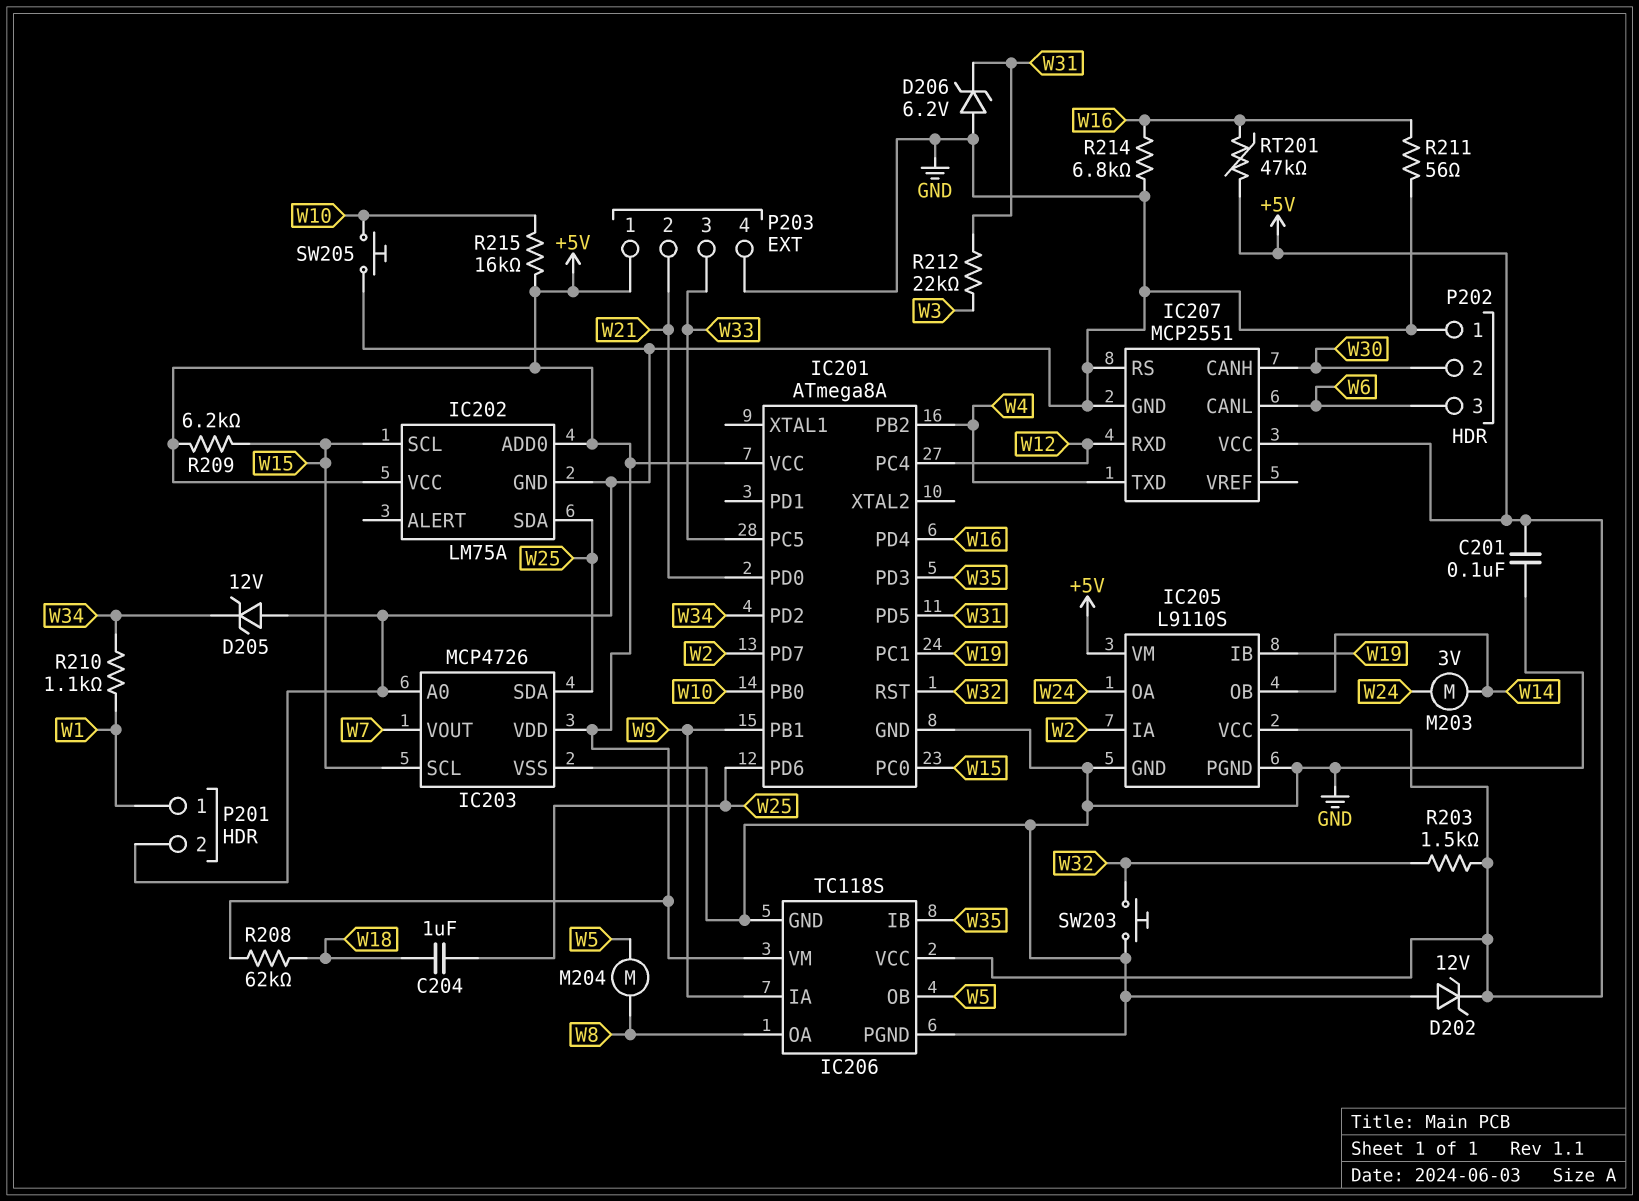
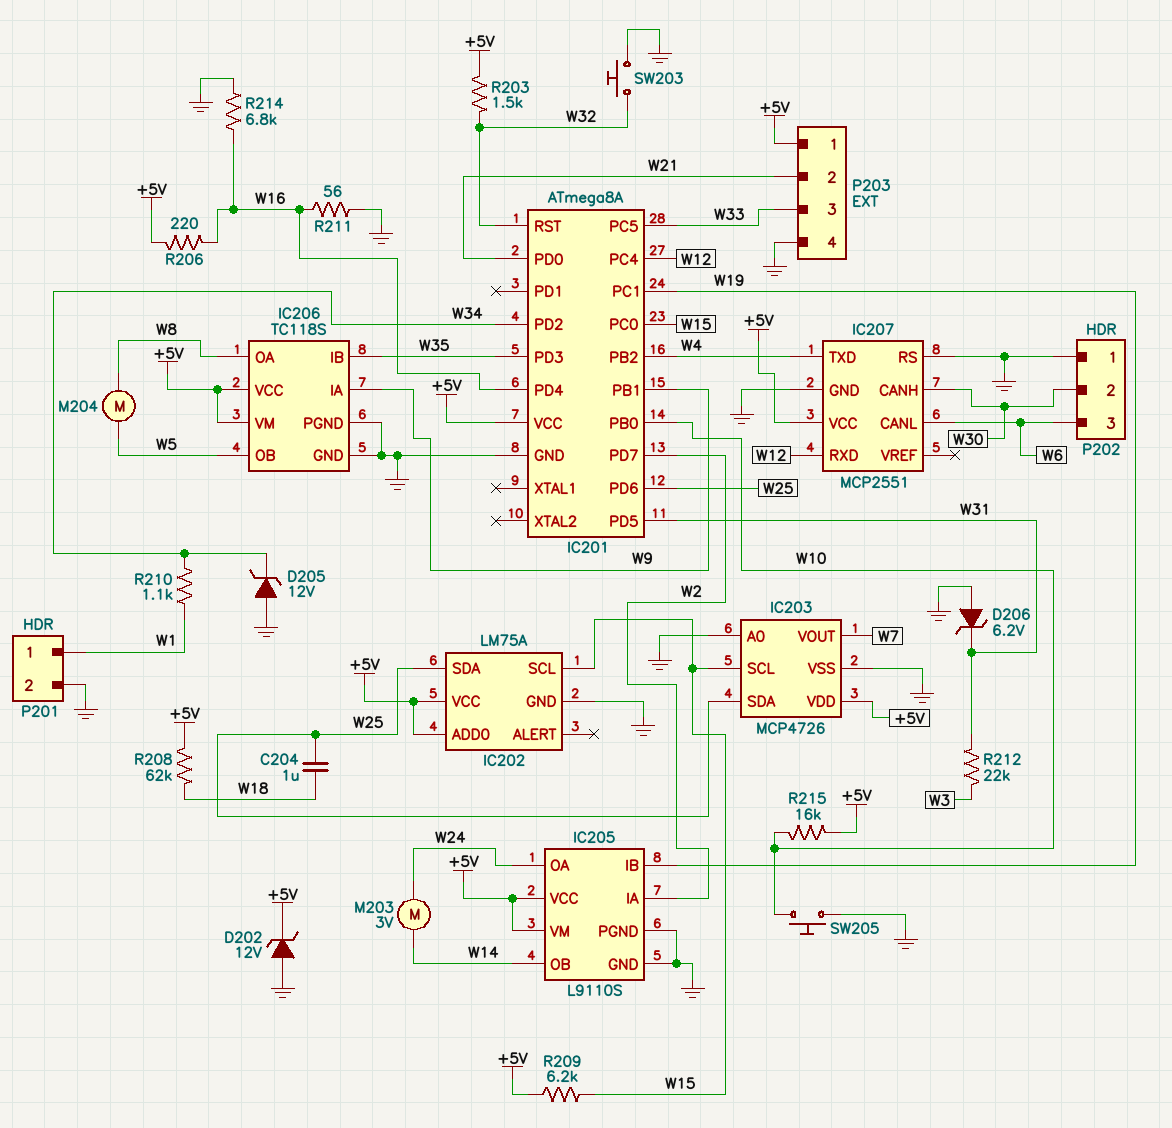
C201: 100nF (+5V, GND) -> none
R206: none -> 220 (+5V, W16)
RT201: 47k (+5V, W16) -> none

